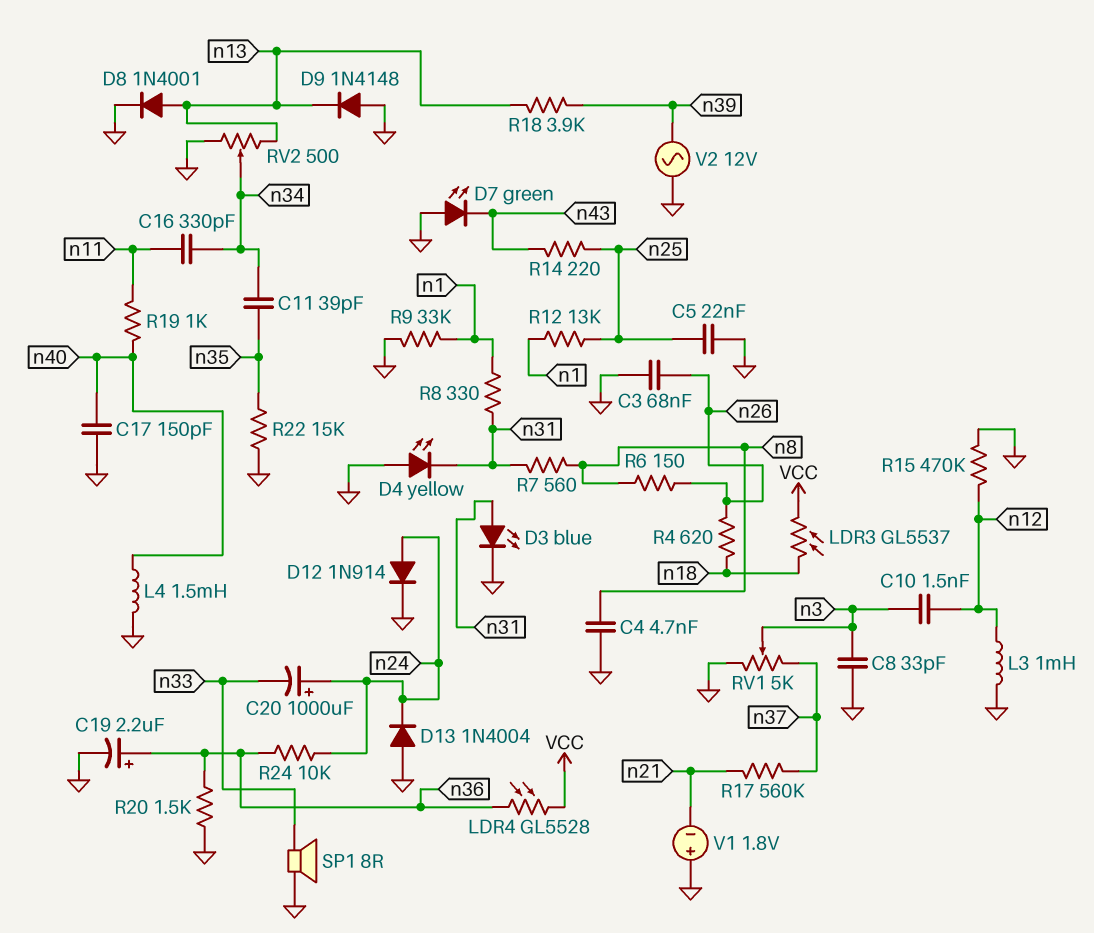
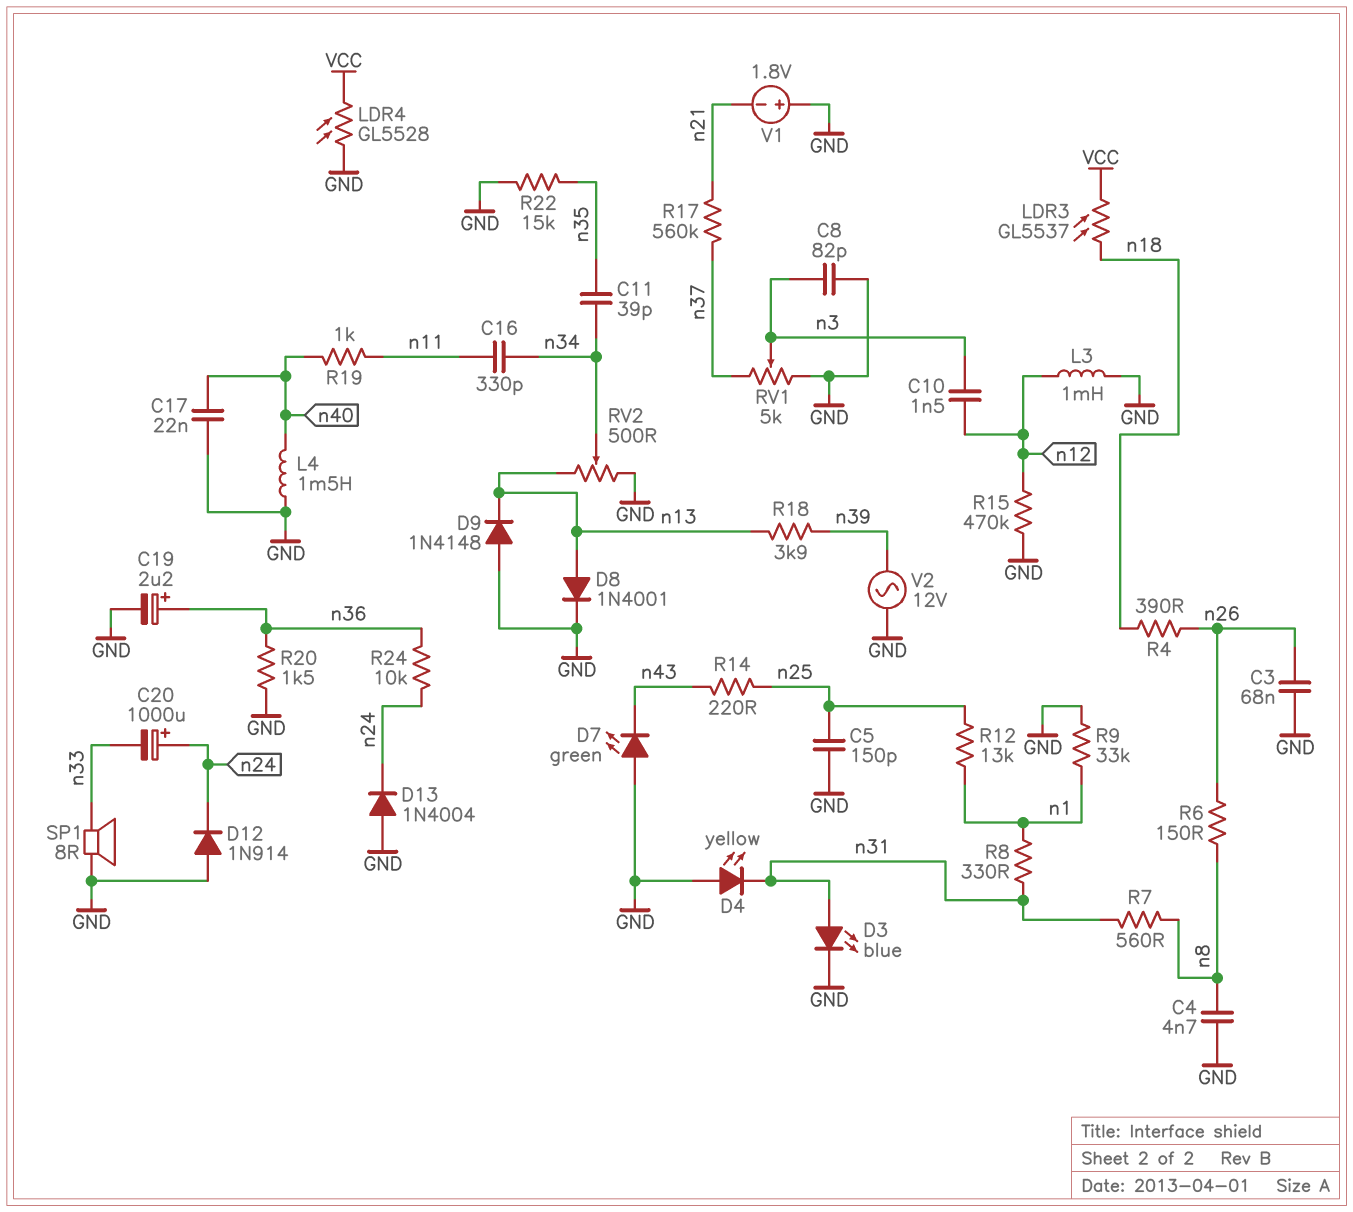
C5: 22nF (GND, n25) -> 150pF (GND, n25)
C8: 33pF (GND, n3) -> 82pF (GND, n3)
C17: 150pF (GND, n40) -> 22nF (GND, n40)
D12: diode 1N914 (A n24, K GND) -> diode 1N914 (A GND, K n24)
LDR4: GL5528 (VCC, n36) -> GL5528 (GND, VCC)
R4: 620 (n18, n26) -> 390 (n18, n26)

